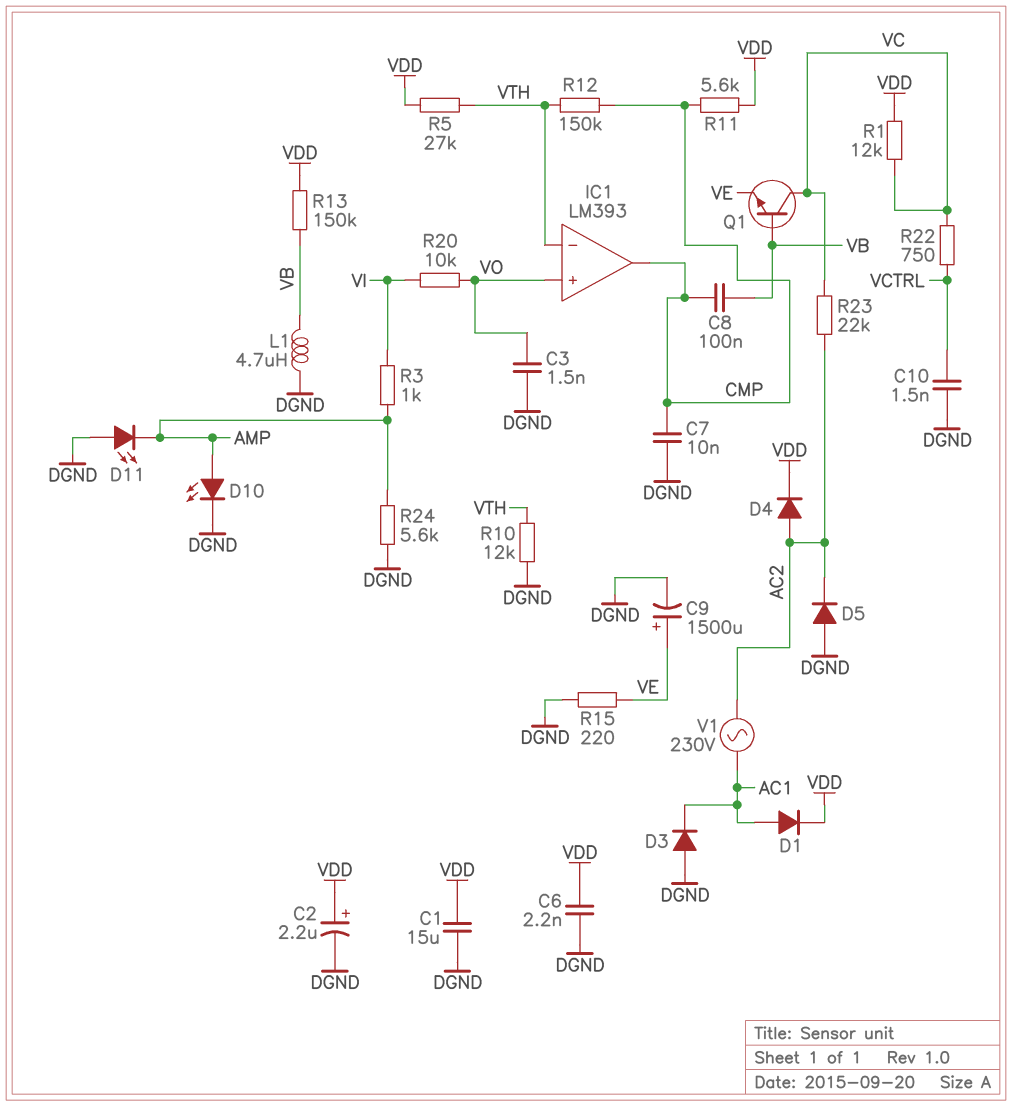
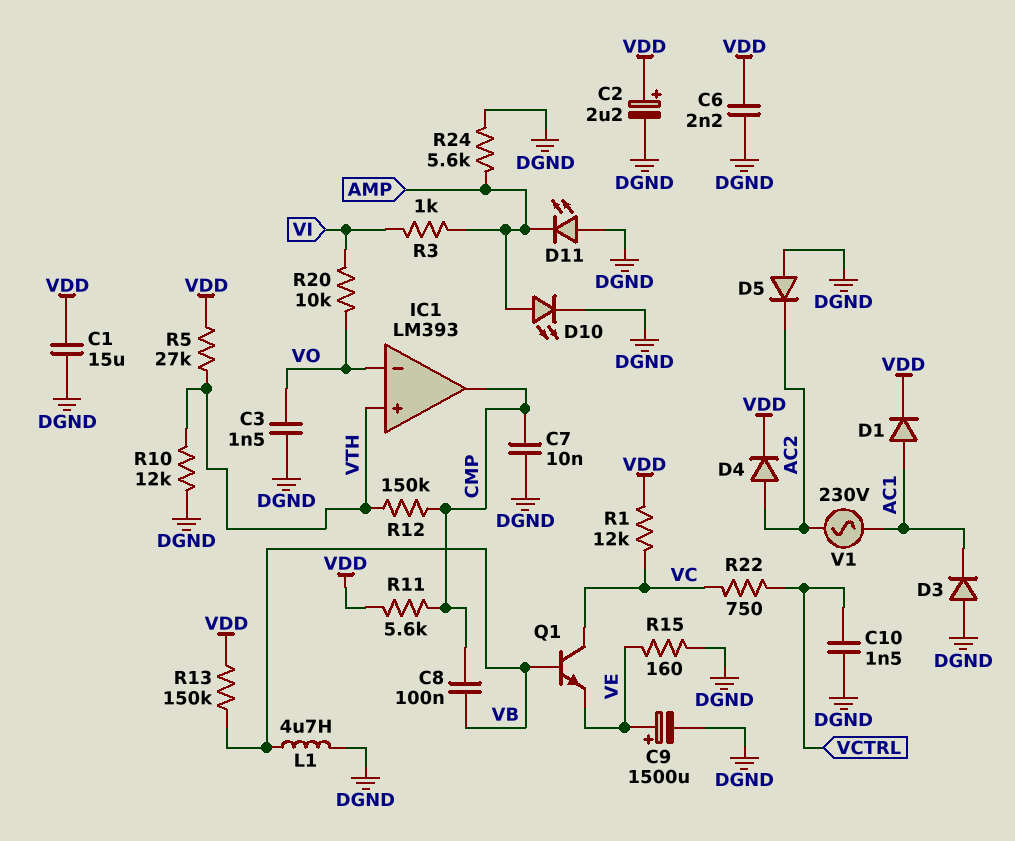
IC1 pin in+: VO -> VTH
IC1 pin in-: VTH -> VO
R15: 220 (DGND, VE) -> 160 (DGND, VE)
R23: 22k (AC2, VC) -> none

